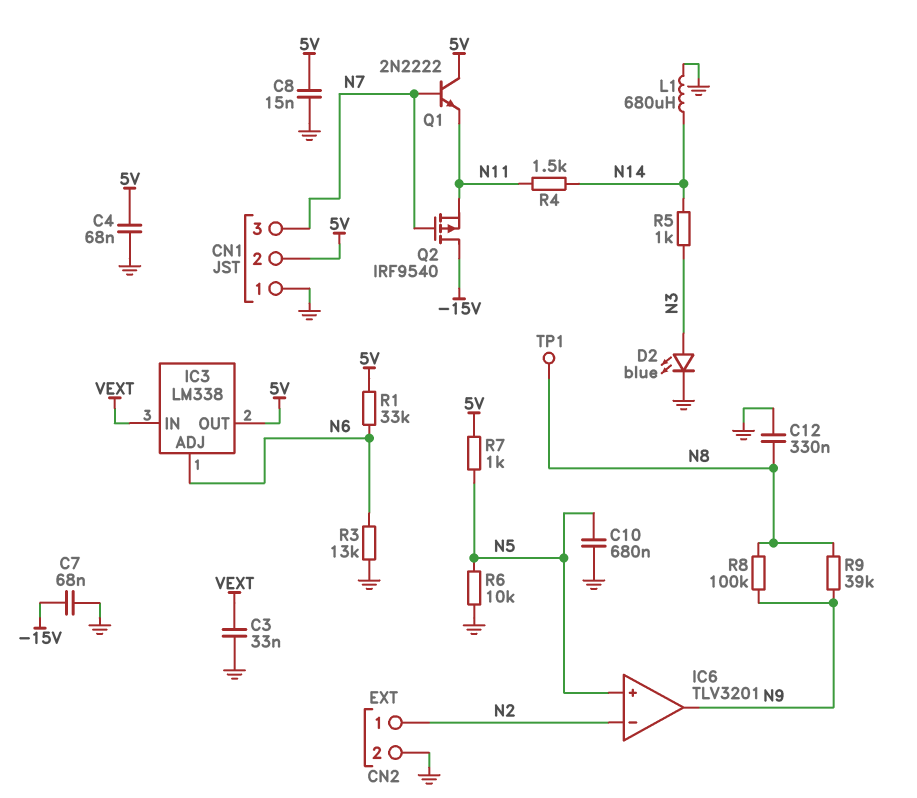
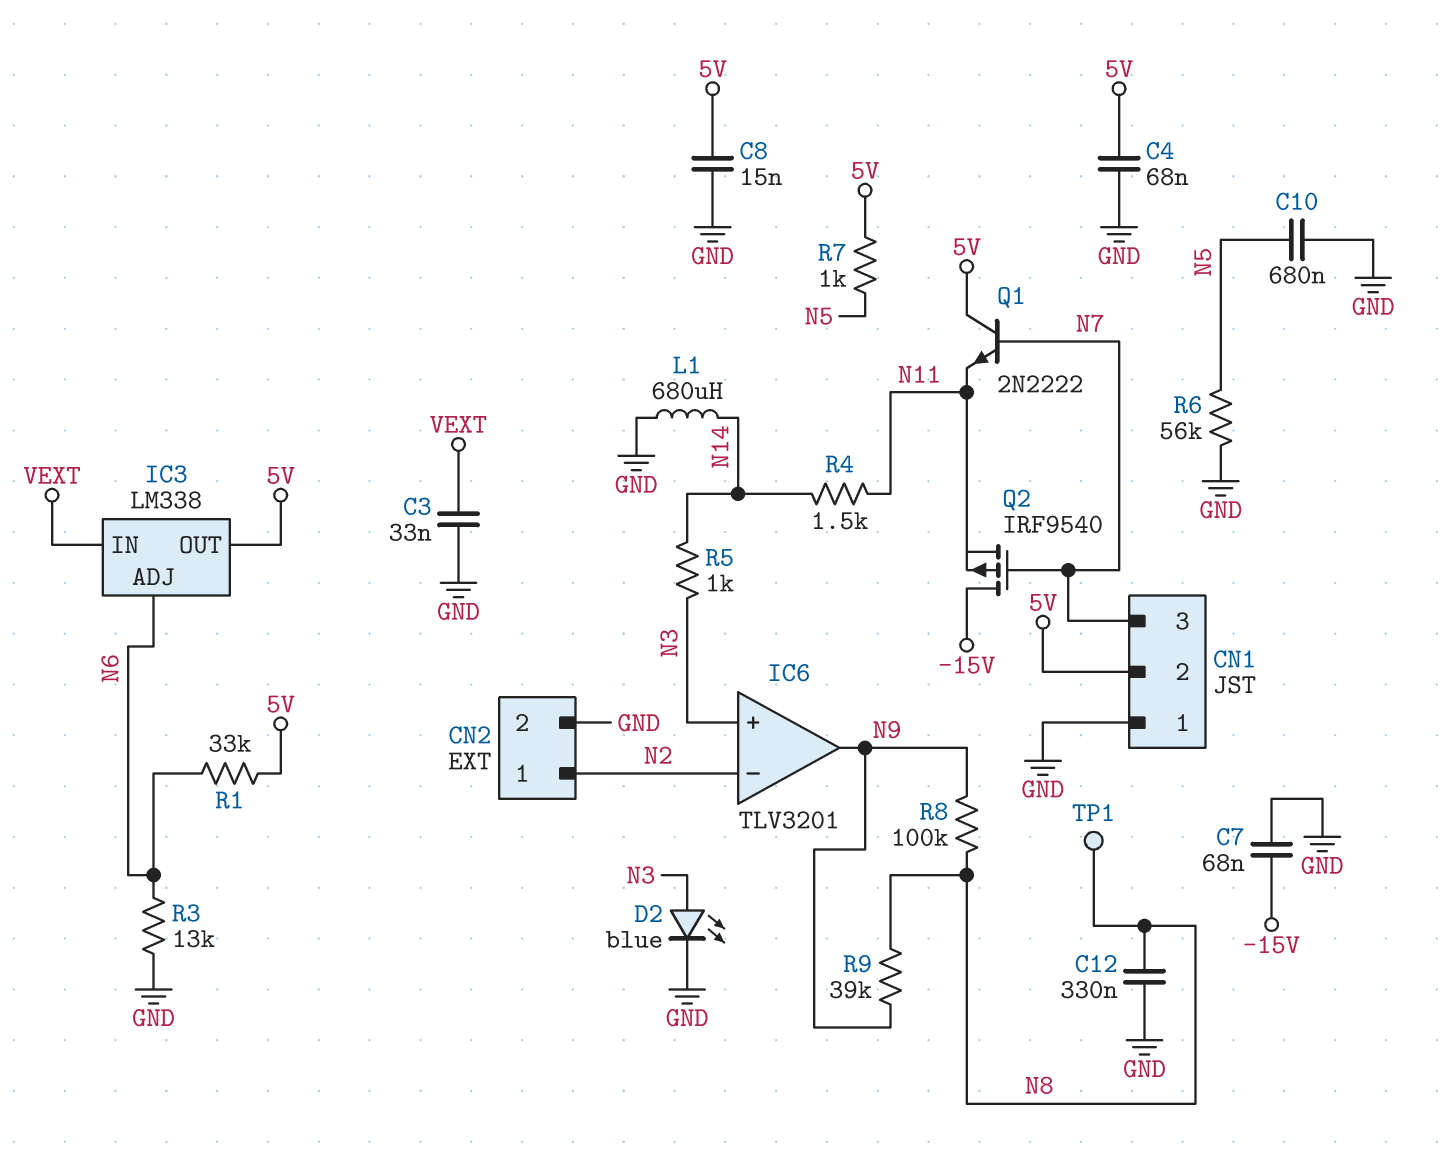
IC6 pin in+: N5 -> N3
R6: 10k (GND, N5) -> 56k (GND, N5)

